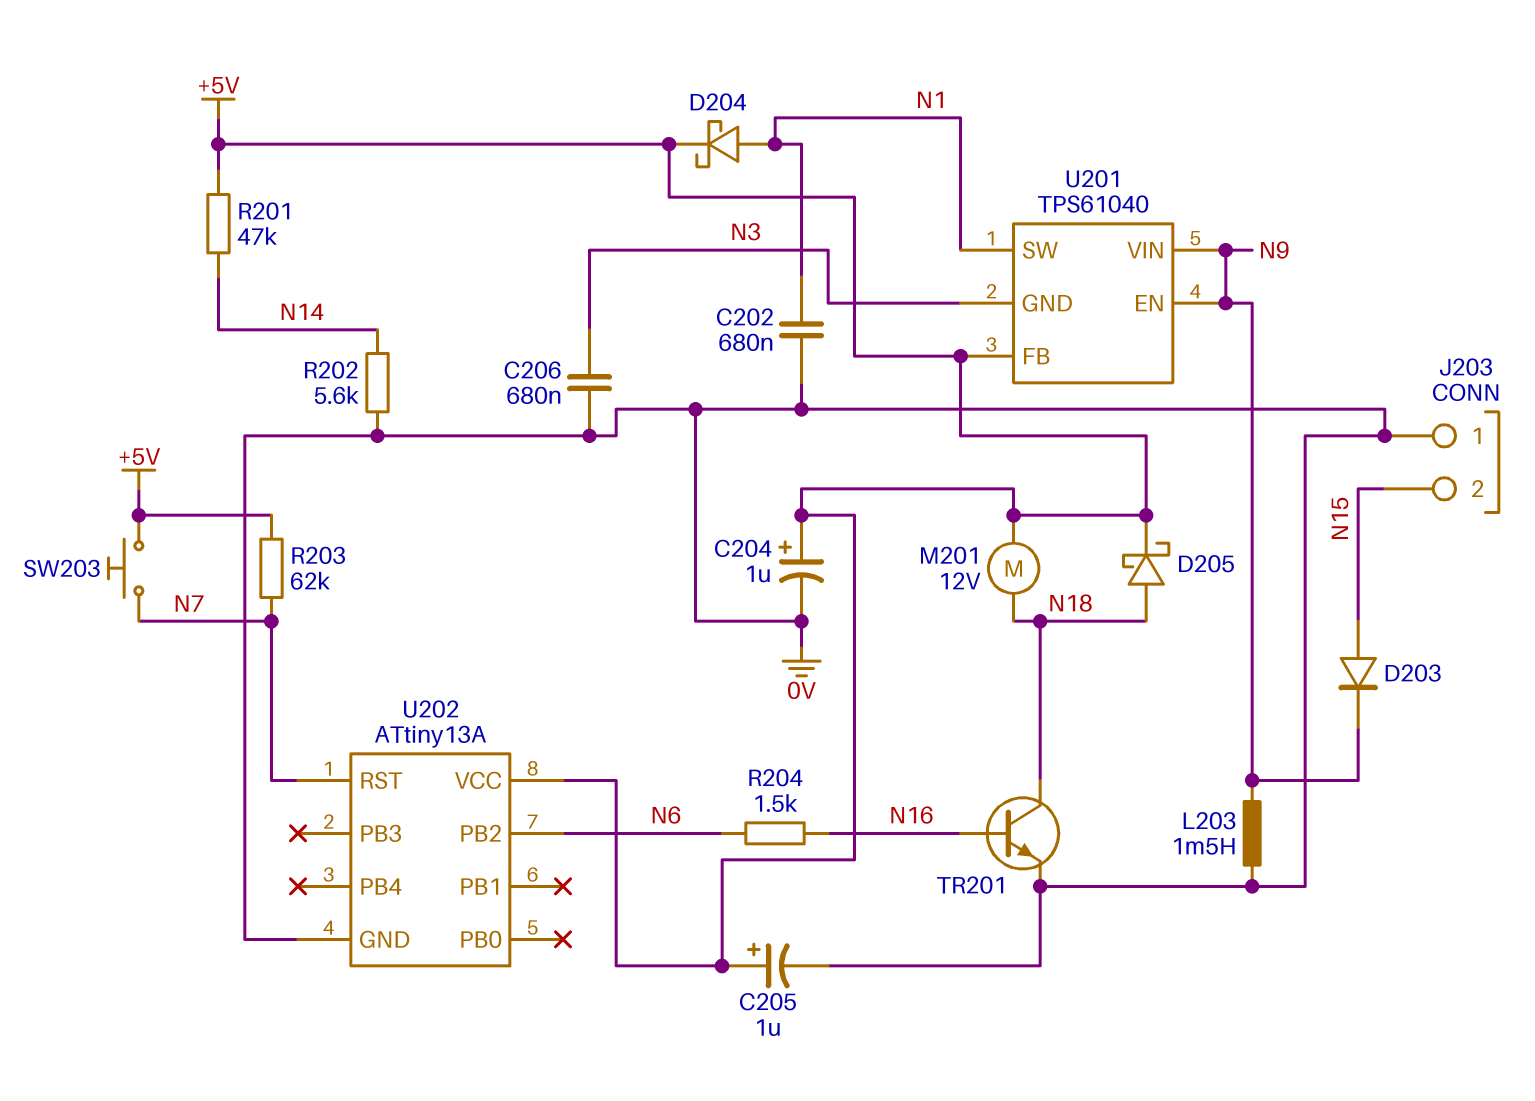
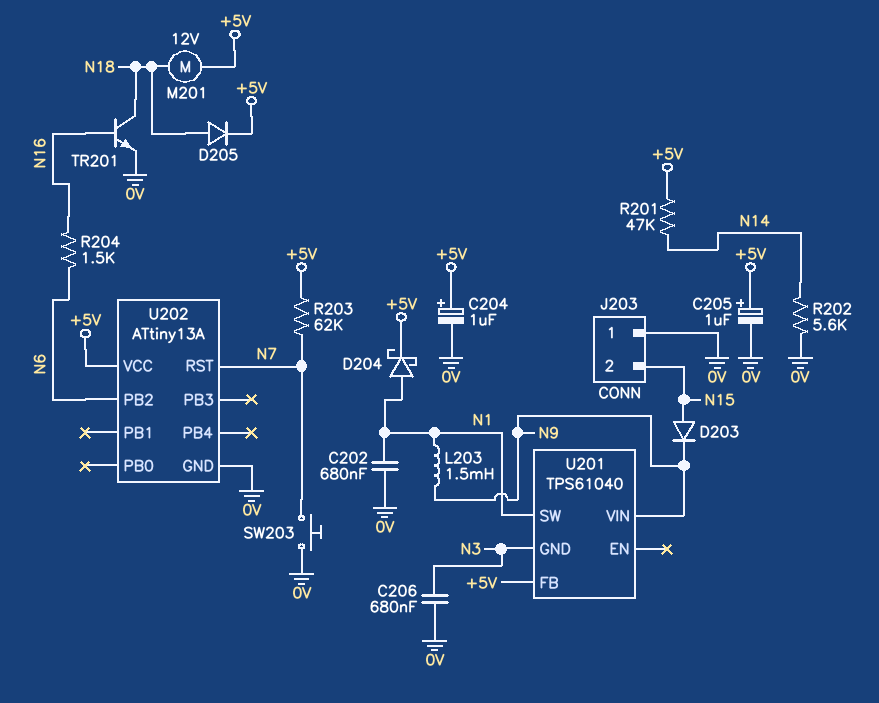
D205: schottky (A N18, K +5V) -> diode (A N18, K +5V)
L203: 1.5mH (0V, N9) -> 1.5mH (N1, N9)
SW203: button (+5V, N7) -> button (0V, N7)
U201 pin EN: N9 -> none

